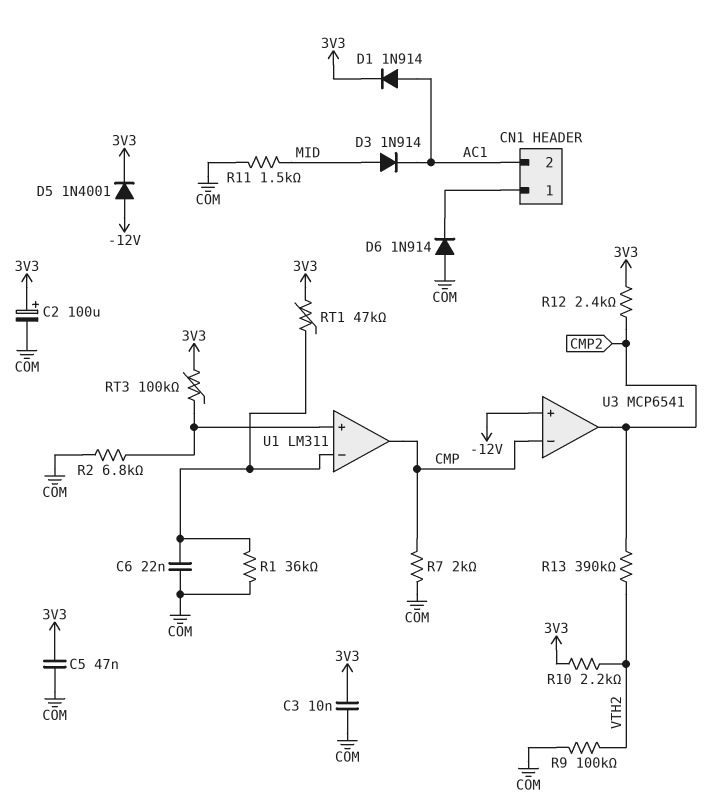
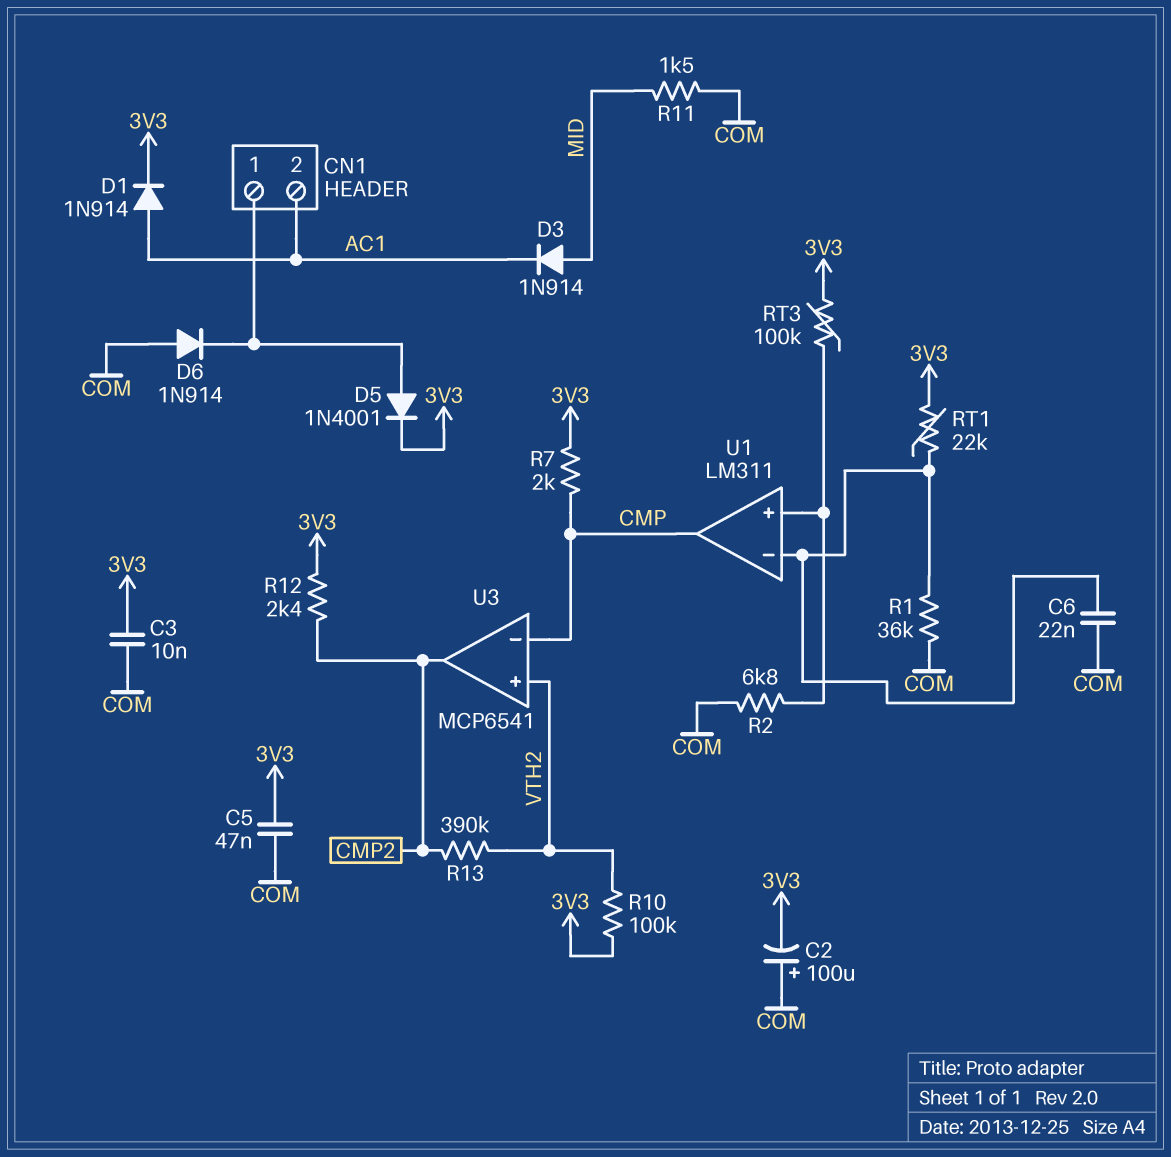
C2: 100uF (plus 3V3, minus COM) -> 100uF (plus COM, minus 3V3)
D5: diode 1N4001 (A -12V, K 3V3) -> diode 1N4001 (A CN1/1, K 3V3)
R7: 2k (CMP, COM) -> 2k (3V3, CMP)
R9: 100k (COM, VTH2) -> none
R10: 2.2k (3V3, VTH2) -> 100k (3V3, VTH2)
RT1: 47k (3V3, U1/in-) -> 22k (3V3, U1/in-)
U3 pin in+: -12V -> VTH2

